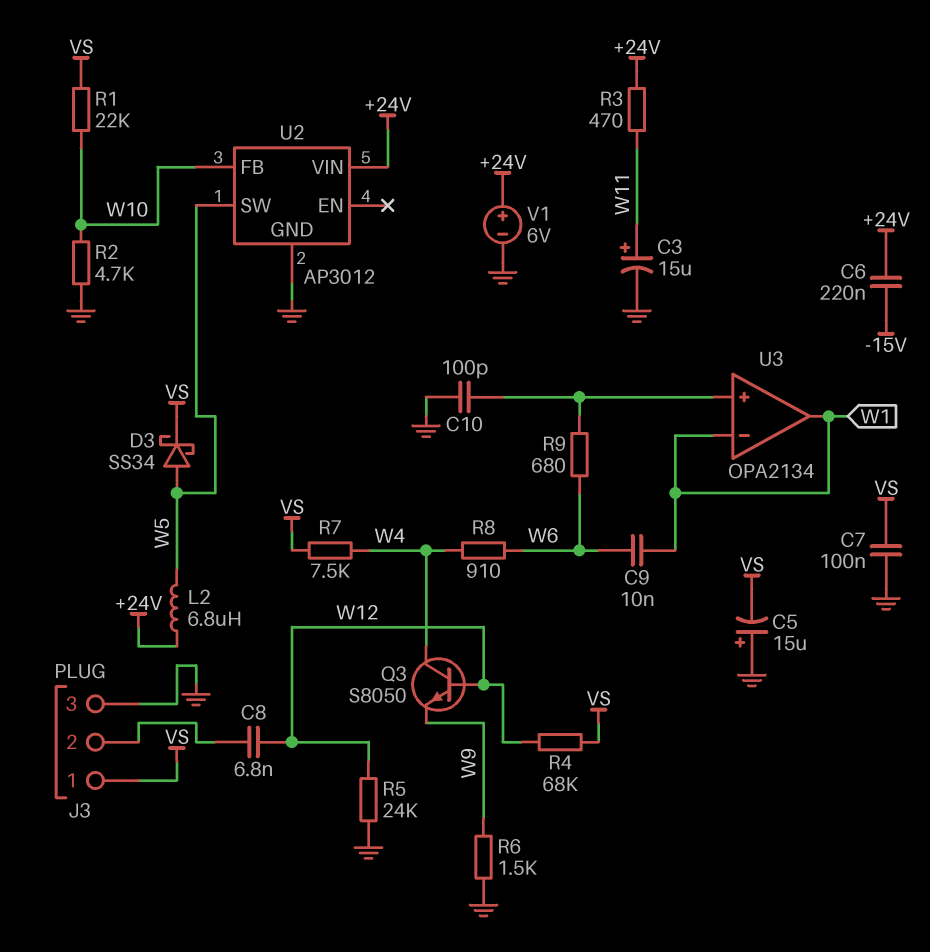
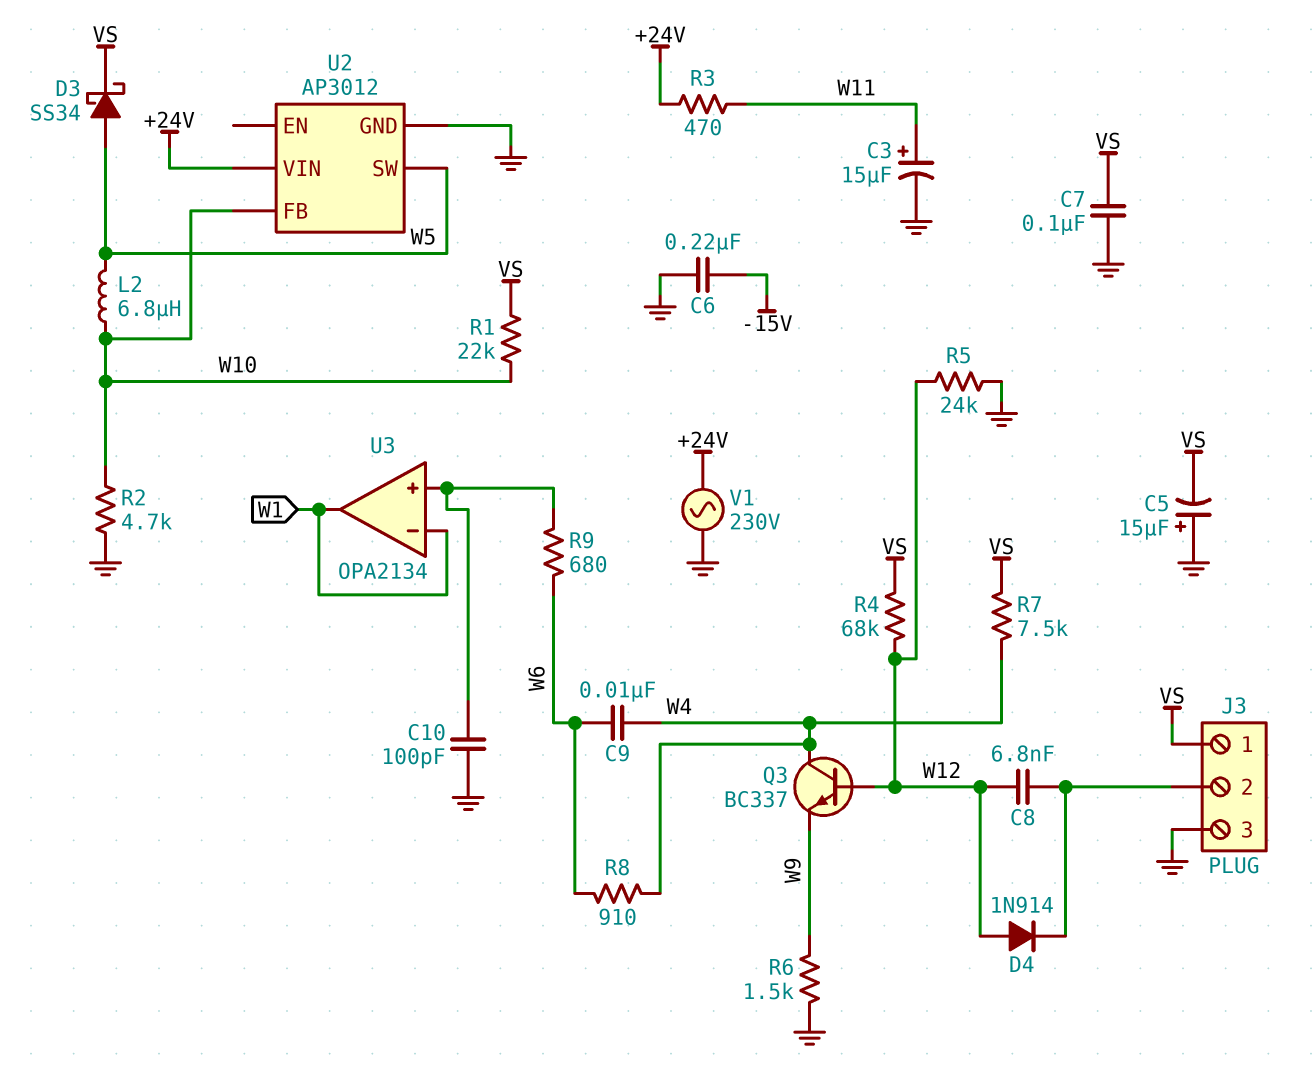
C6: 220nF (+24V, -15V) -> 220nF (-15V, GND)
C9: 10nF (W1, W6) -> 10nF (W4, W6)
D4: none -> diode 1N914 (A W12, K J3/2)
L2: 6.8uH (+24V, W5) -> 6.8uH (W5, W10)
Q3: NPN S8050 (B W12, C W4, E W9) -> NPN BC337 (B W12, C W4, E W9)
V1: 6V (plus +24V, minus GND) -> AC 230V (+24V, GND)

